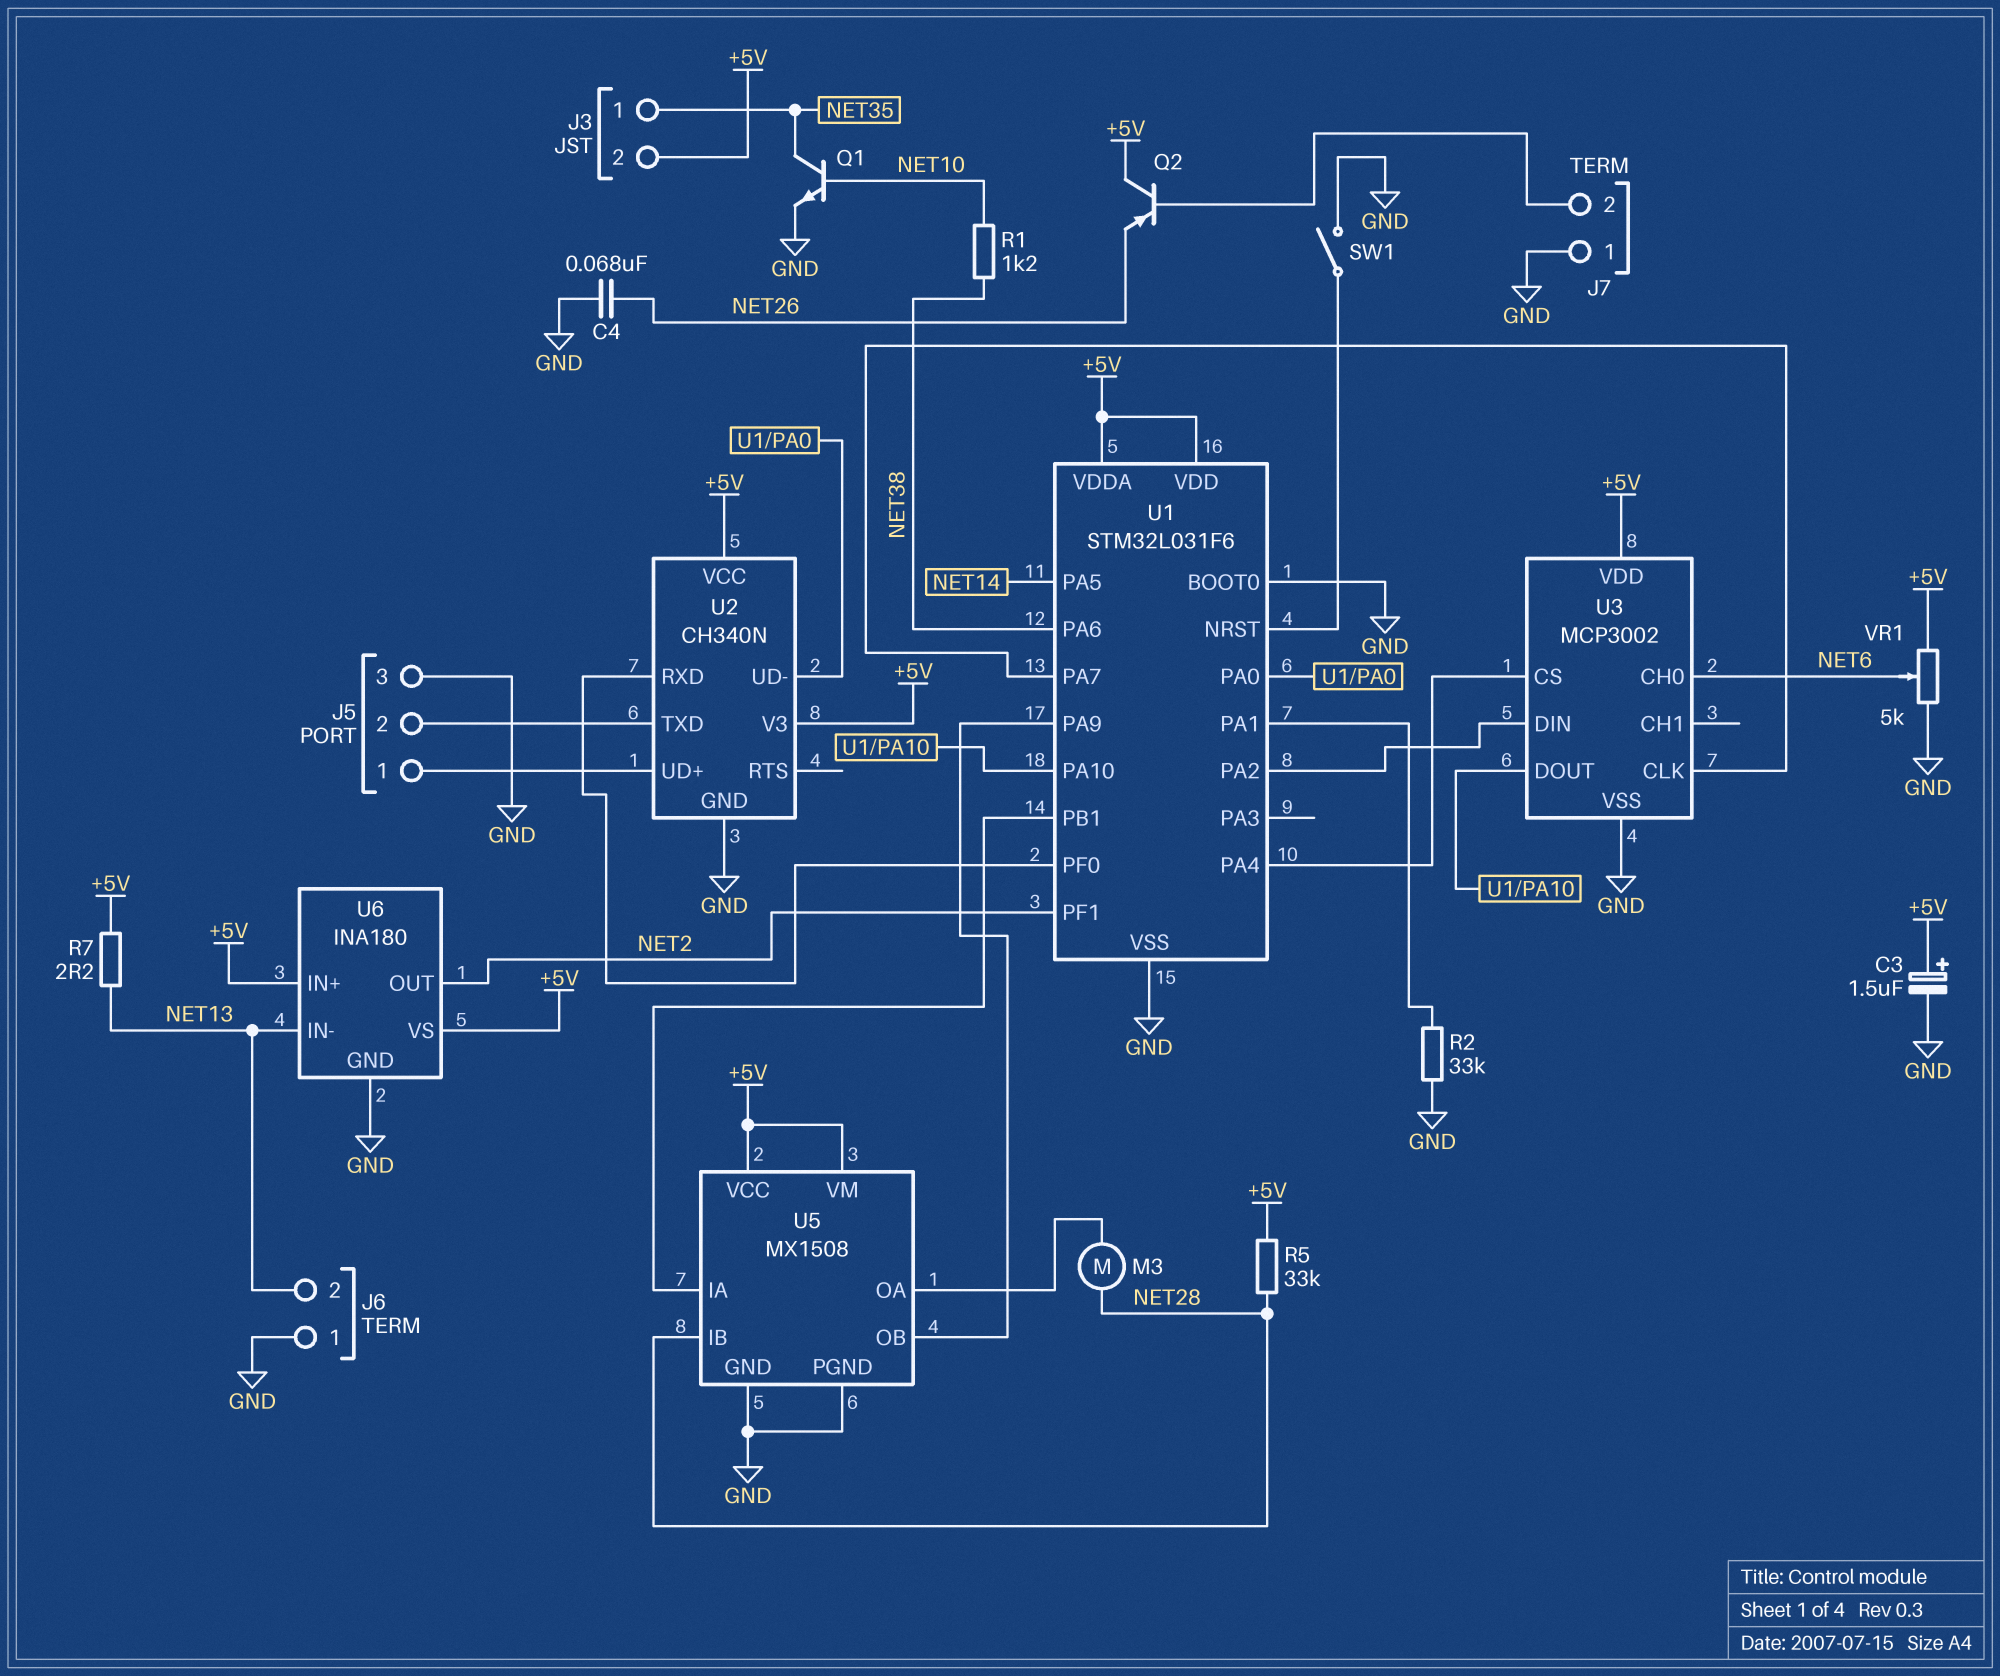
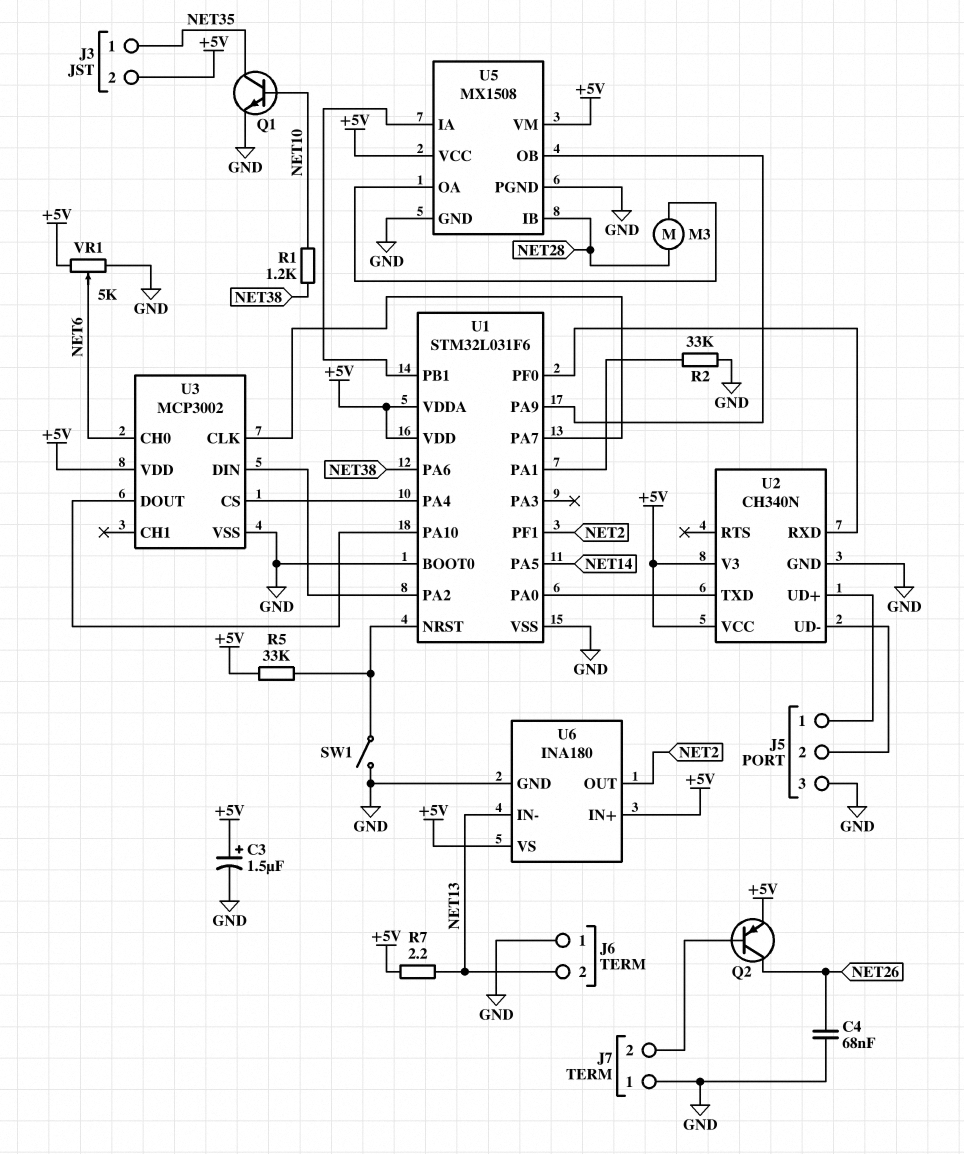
Q2: PNP (B J7/2, C +5V, E NET26) -> PNP (B J7/2, C NET26, E +5V)
R5: 33k (+5V, NET28) -> 33k (+5V, U1/NRST)
U2 pin TXD: J5/2 -> U1/PA0
U2 pin UD-: U1/PA0 -> J5/2

